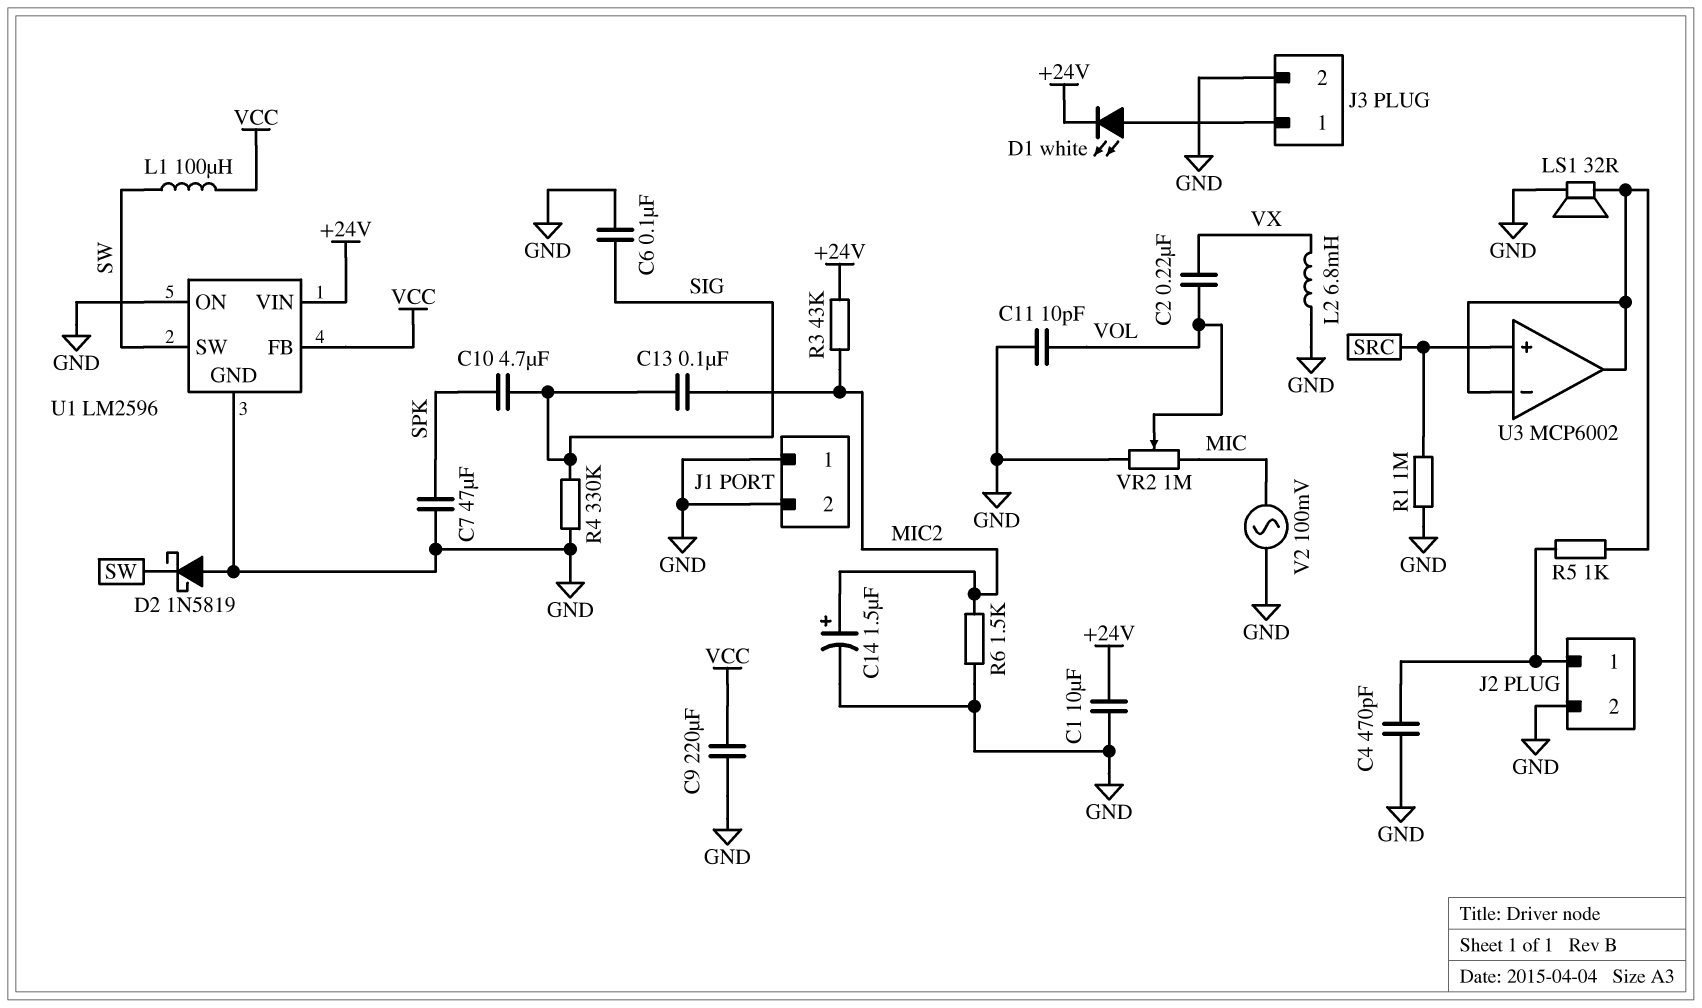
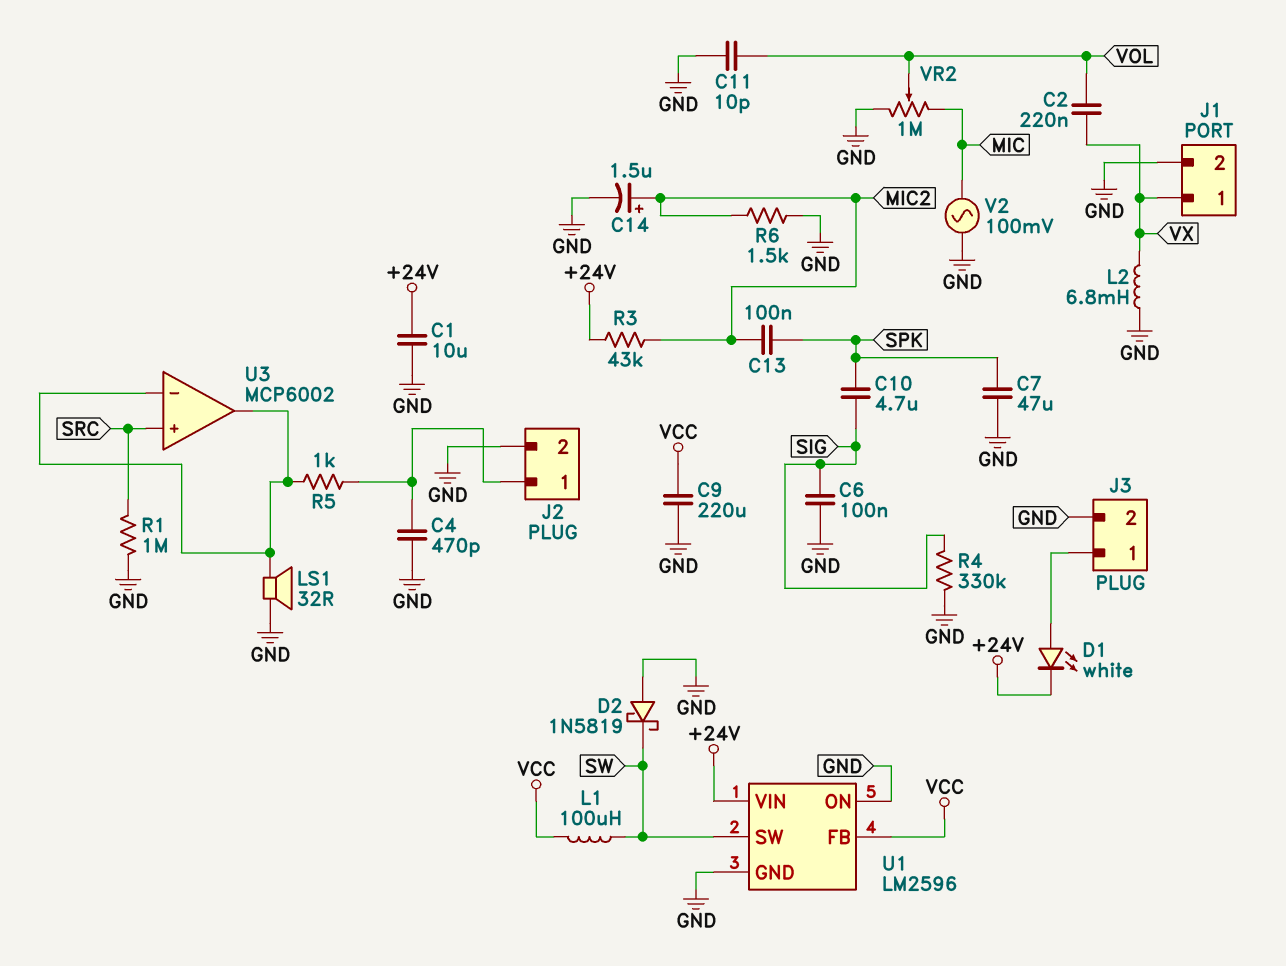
C13: 100nF (MIC2, SIG) -> 100nF (MIC2, SPK)
J1 pin 1: GND -> VX

